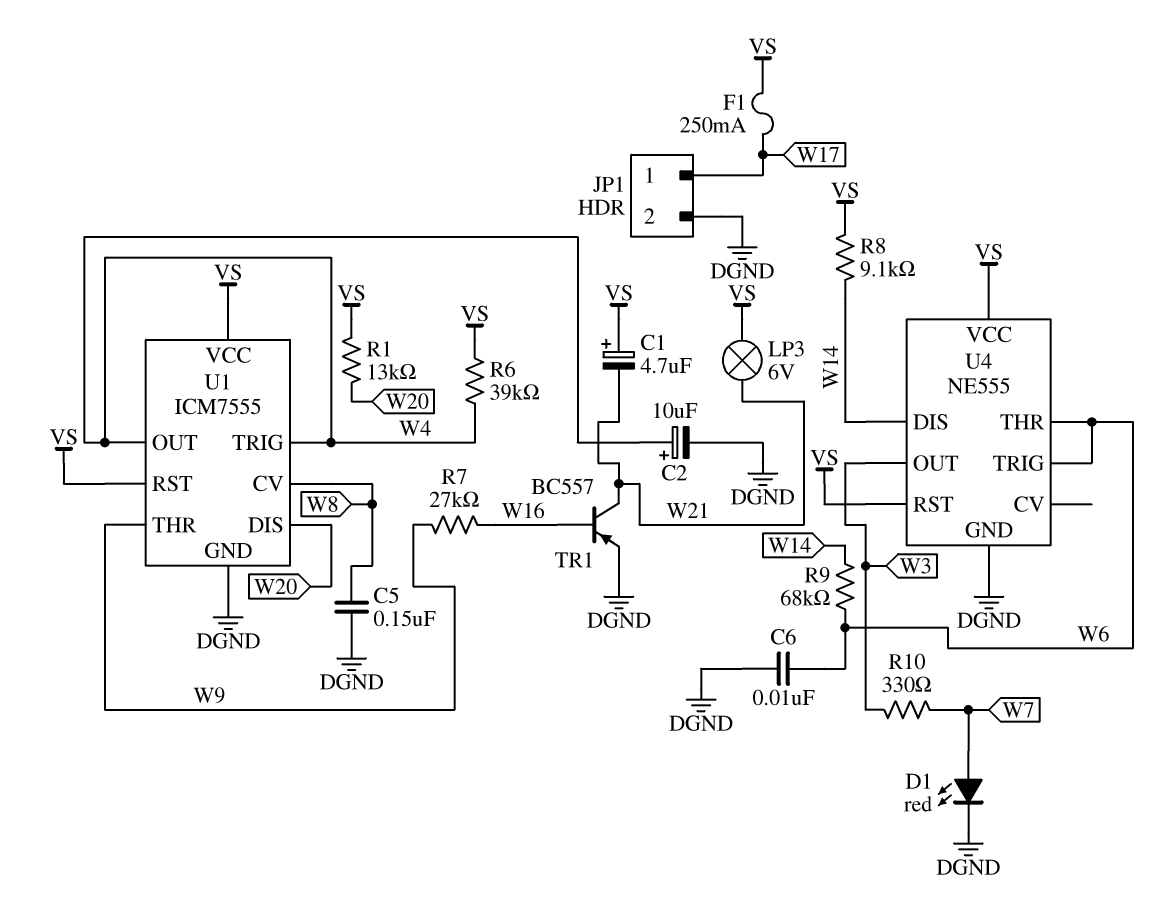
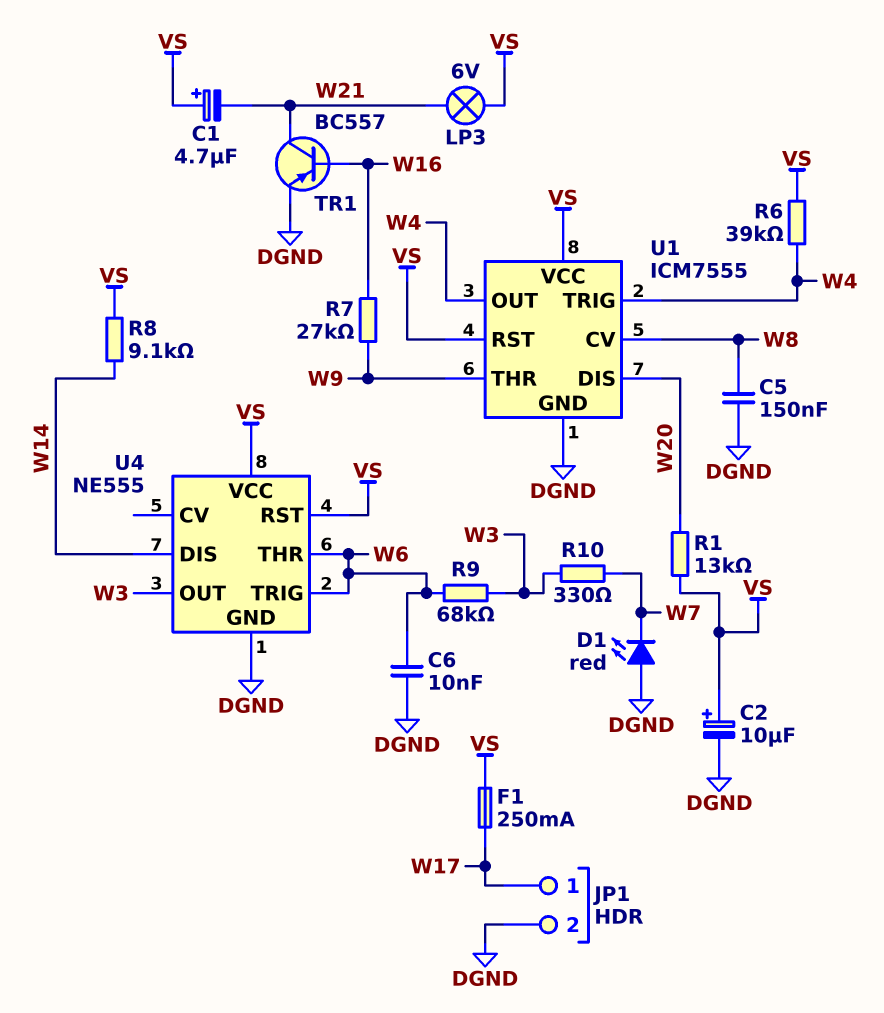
C2: 10uF (plus W4, minus DGND) -> 10uF (plus VS, minus DGND)
D1: LED red (A W7, K DGND) -> LED red (A DGND, K W7)
R9: 68k (W6, W14) -> 68k (W3, W6)

